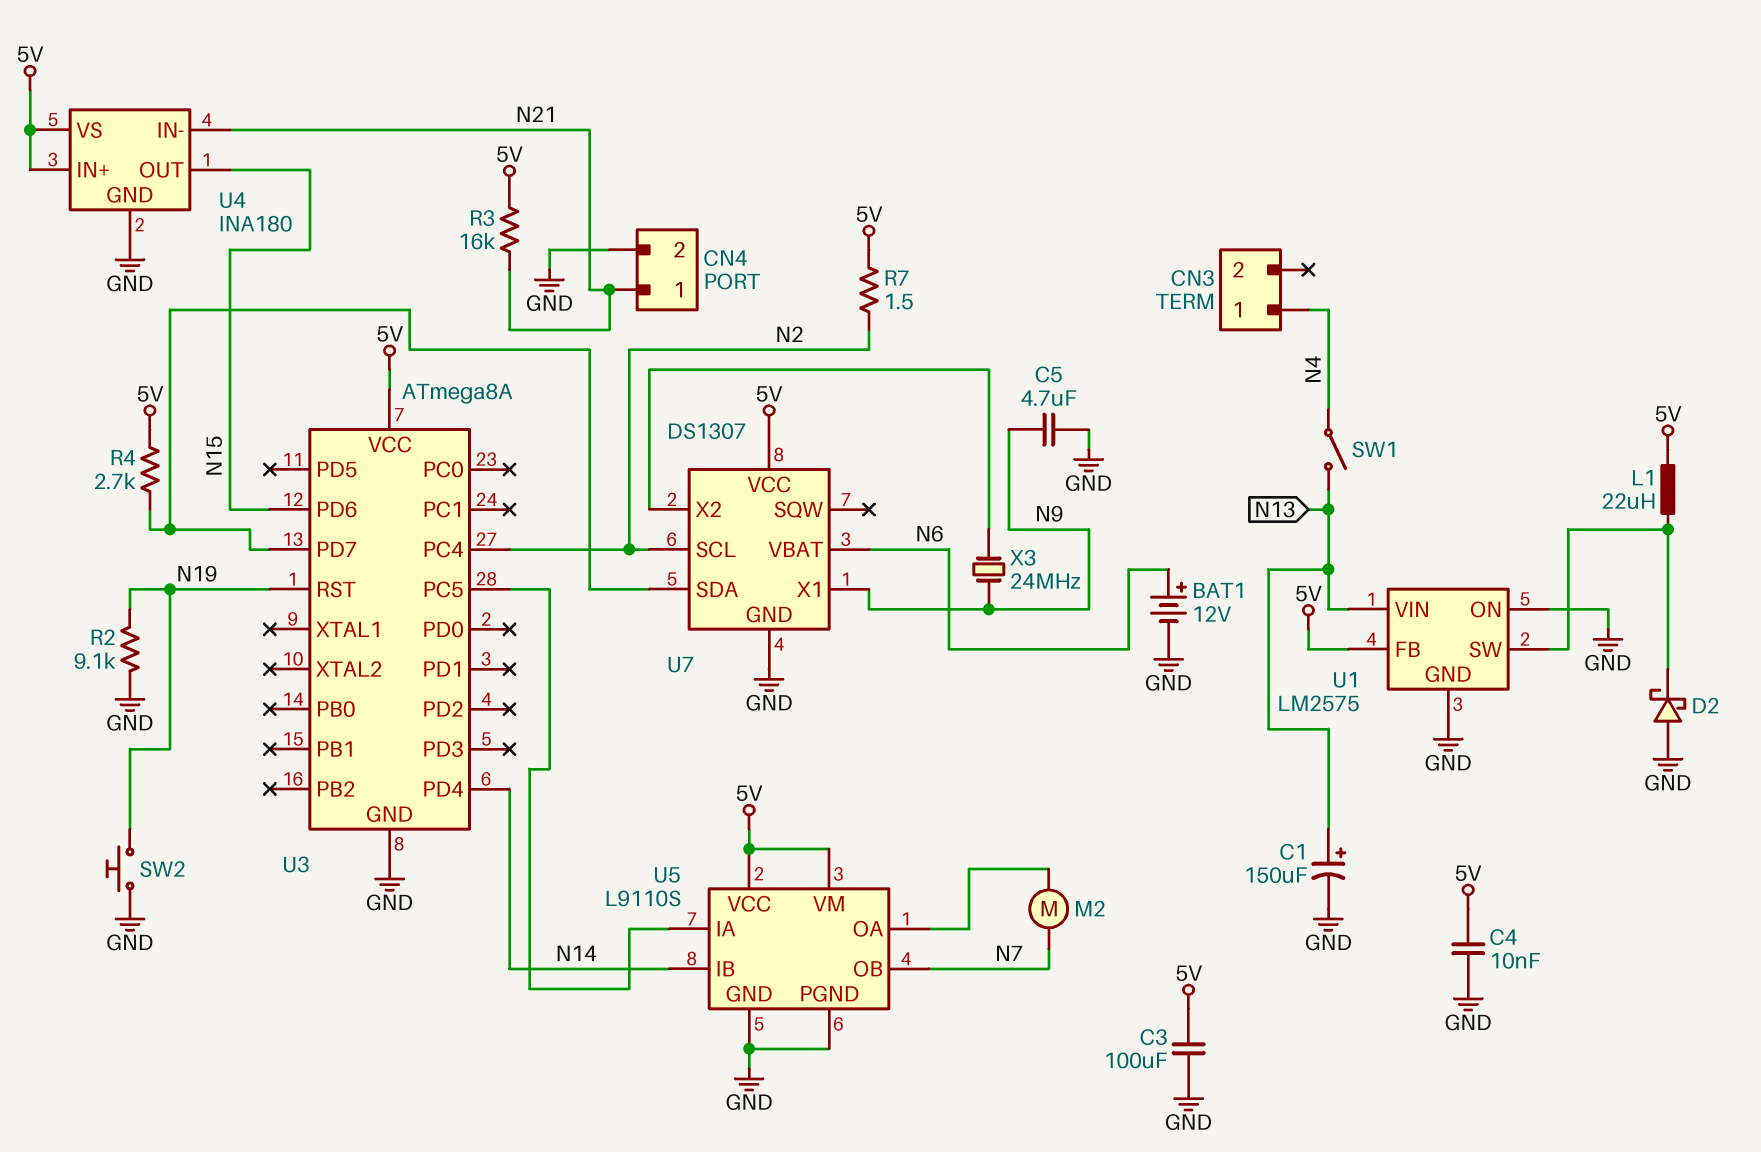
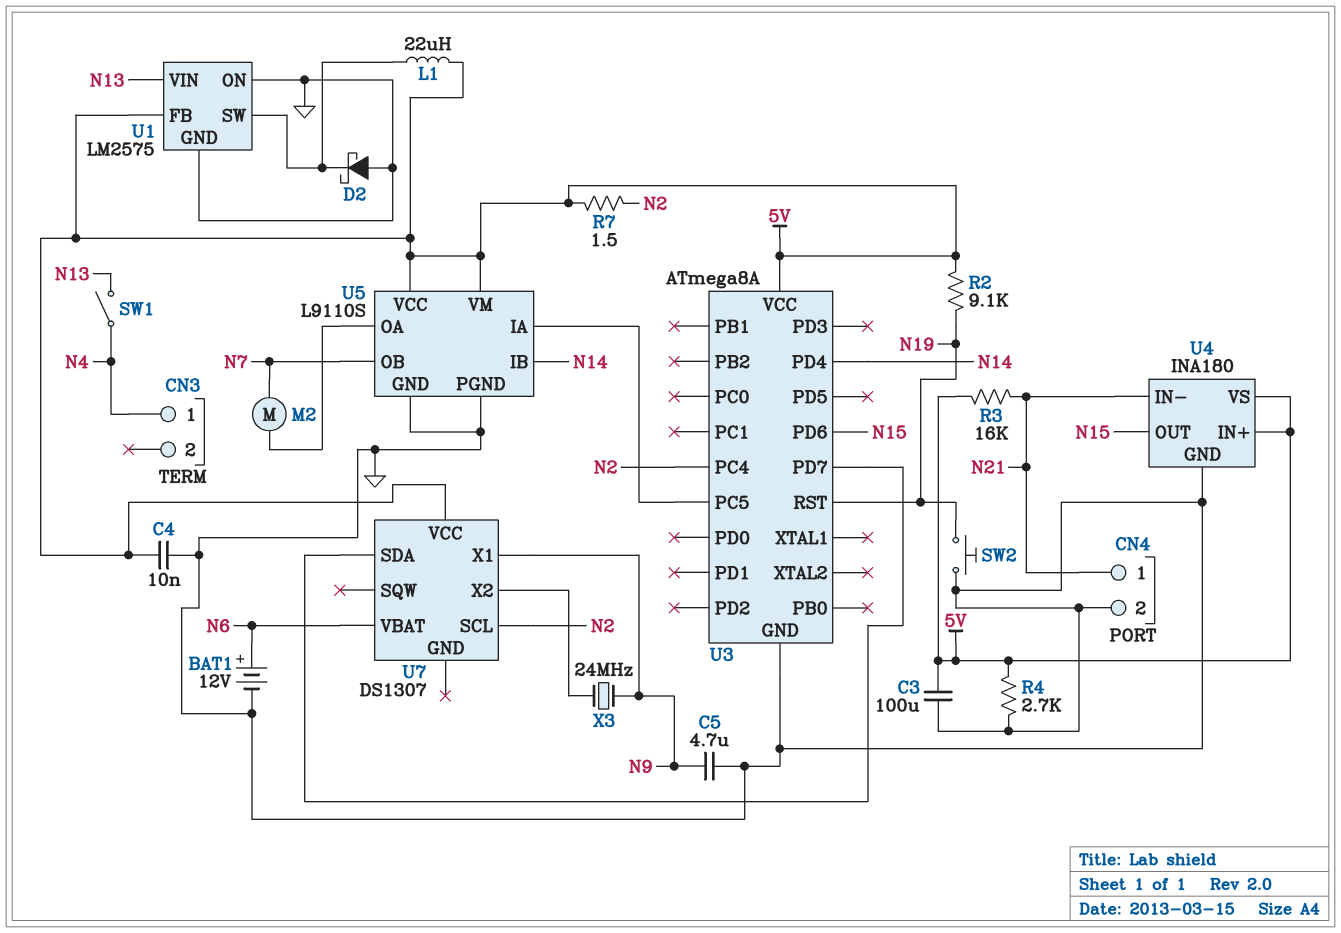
C1: 150uF (plus N13, minus GND) -> none
R2: 9.1k (GND, N19) -> 9.1k (5V, N19)
R4: 2.7k (5V, U3/PD7) -> 2.7k (5V, GND)
U7 pin GND: GND -> none

